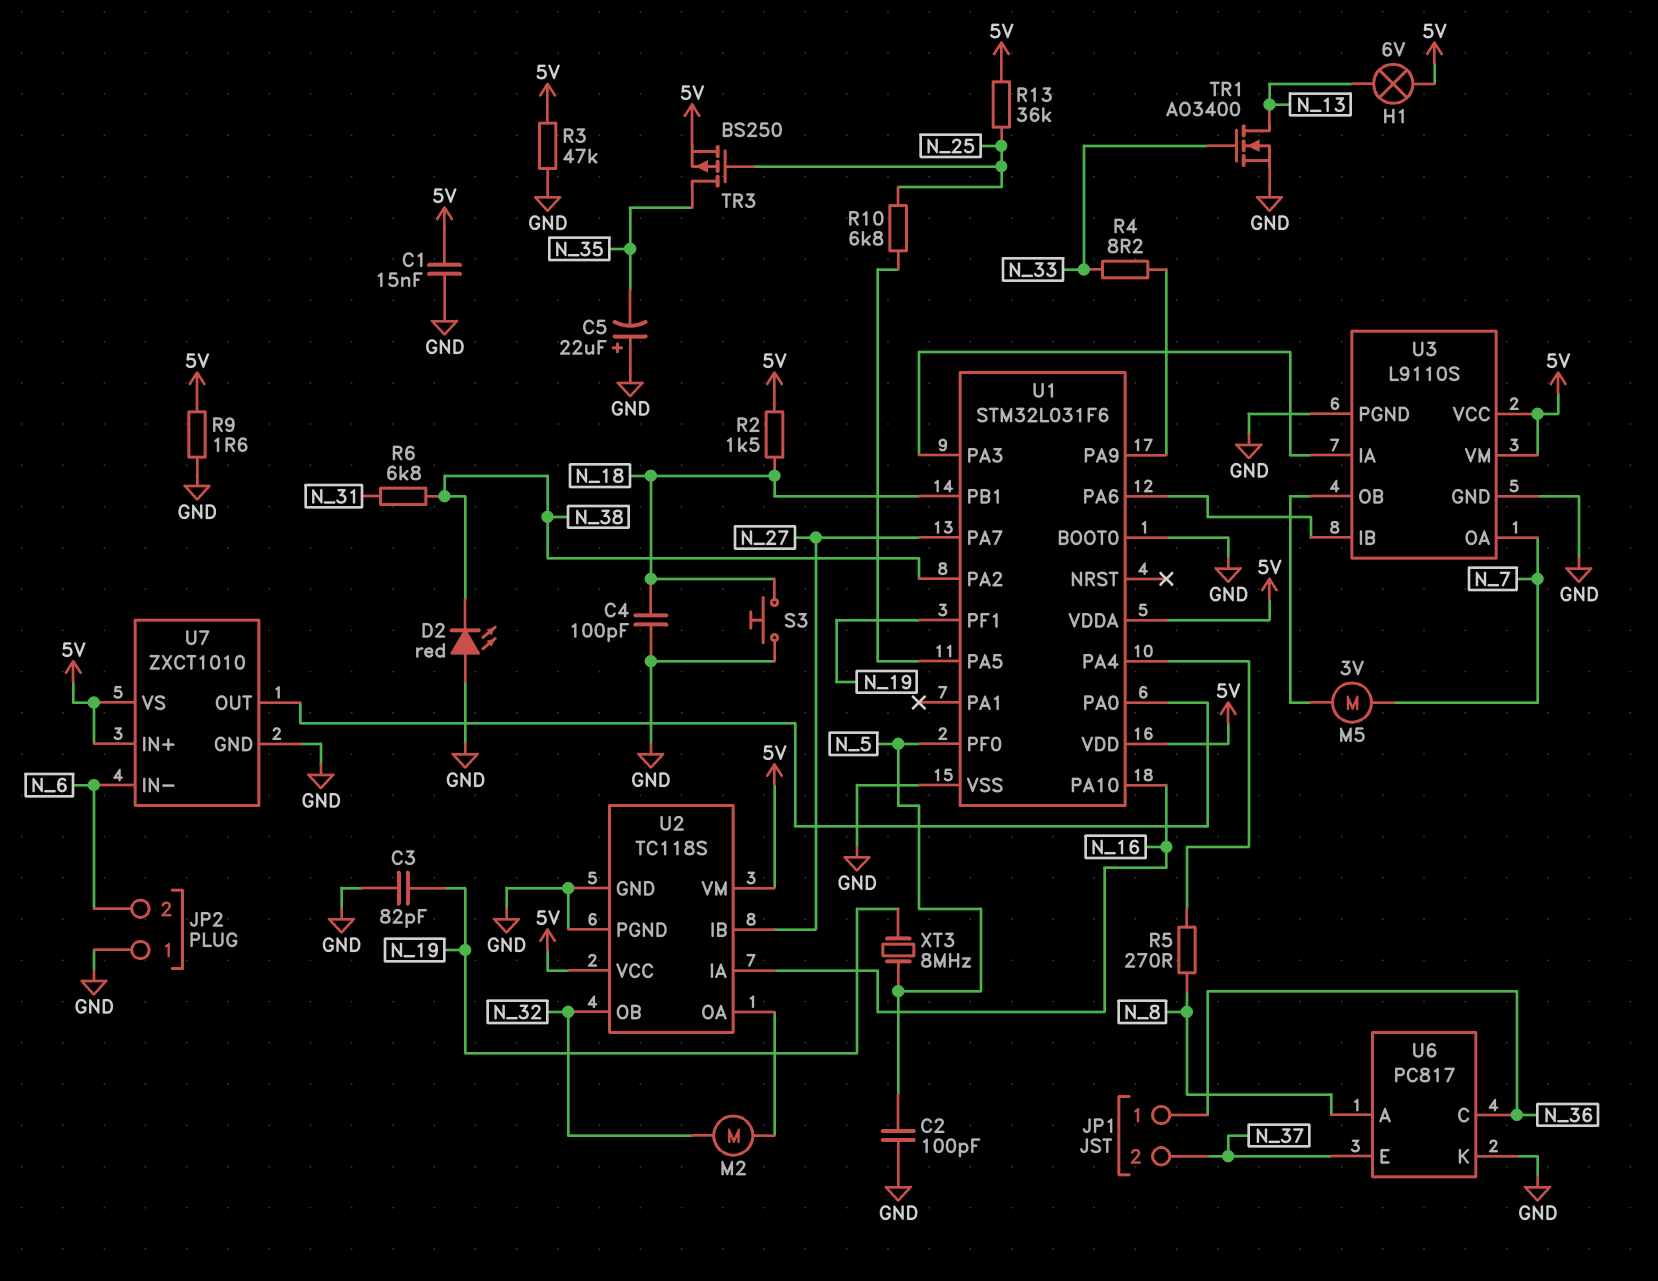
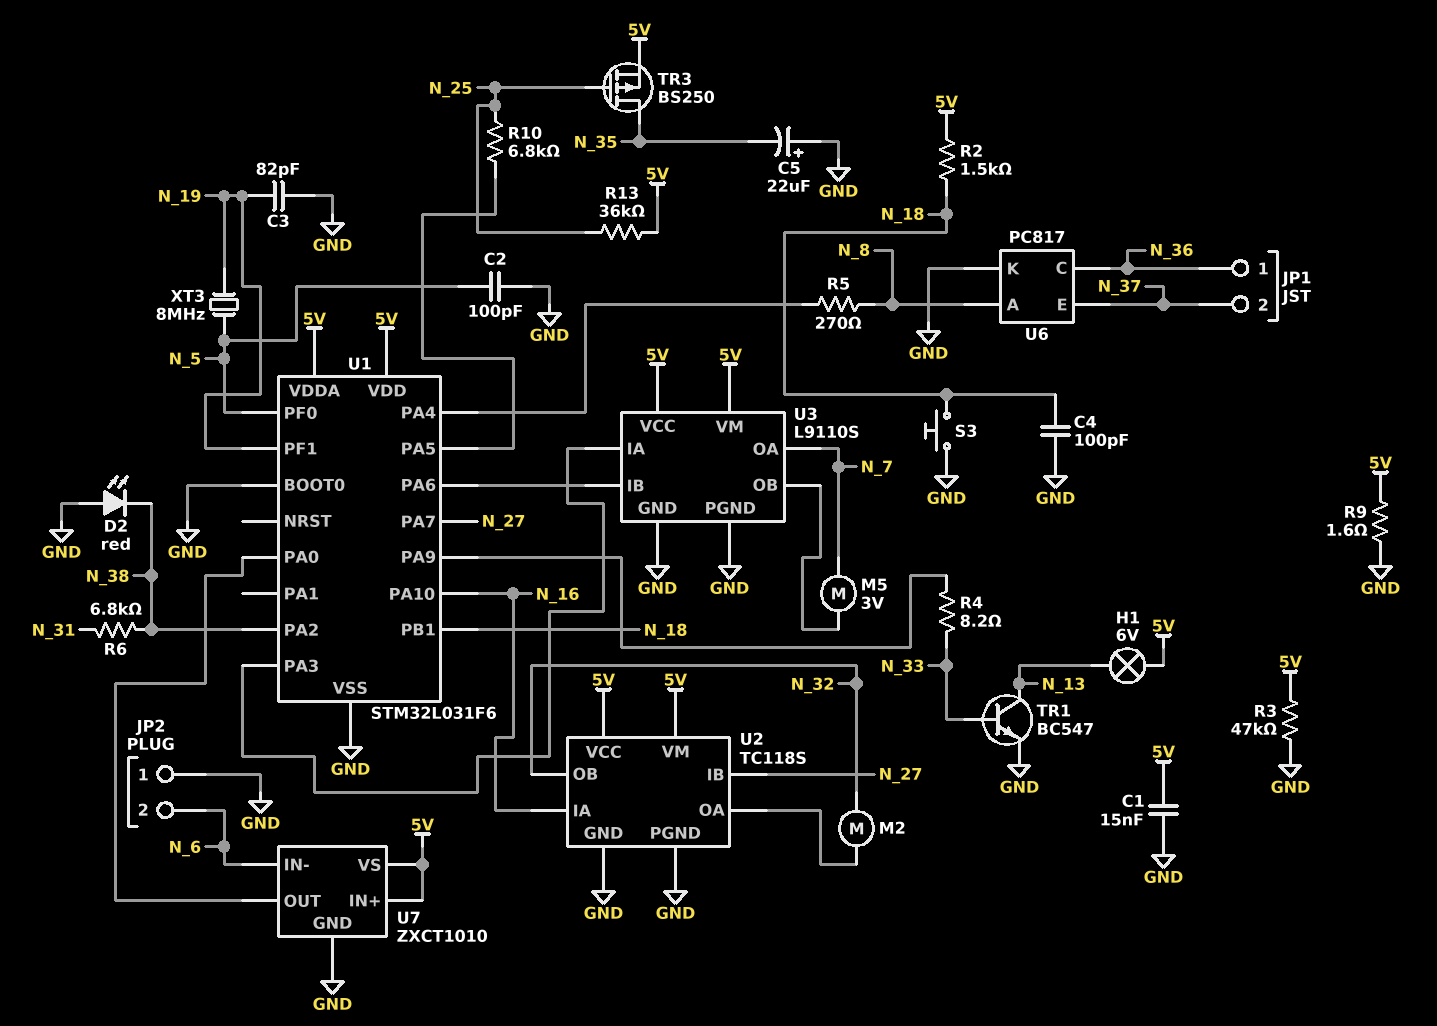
TR1: NMOS AO3400 (G N_33, D N_13, S GND) -> NPN BC547 (B N_33, C N_13, E GND)

